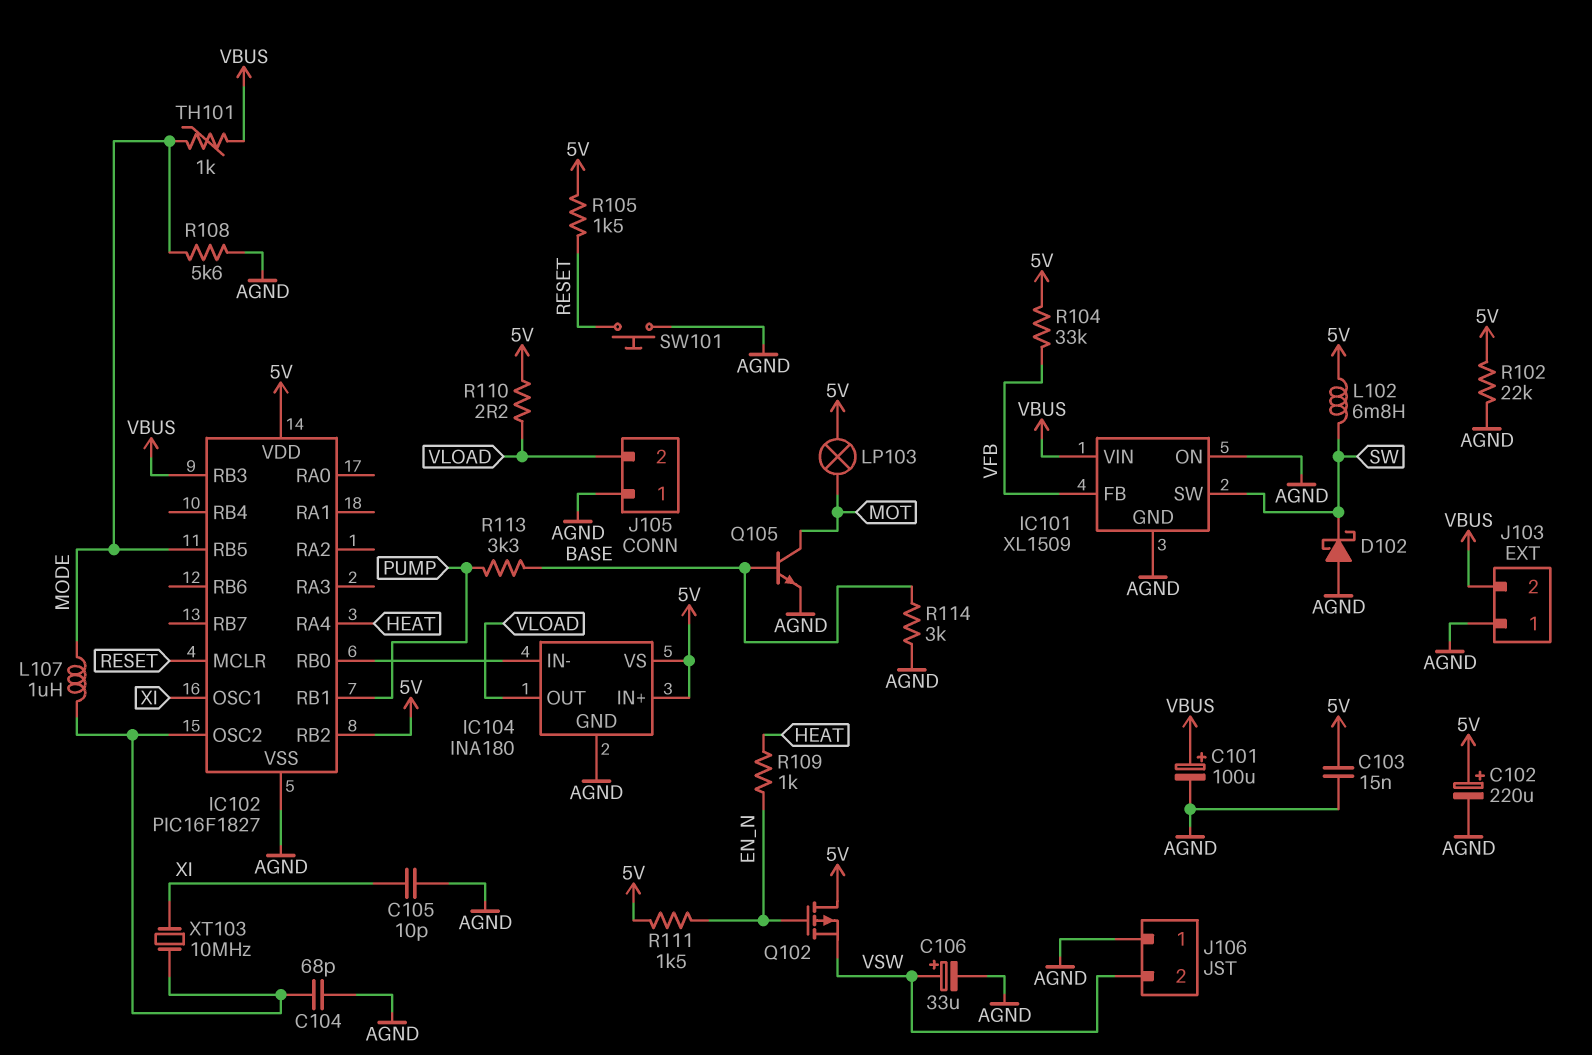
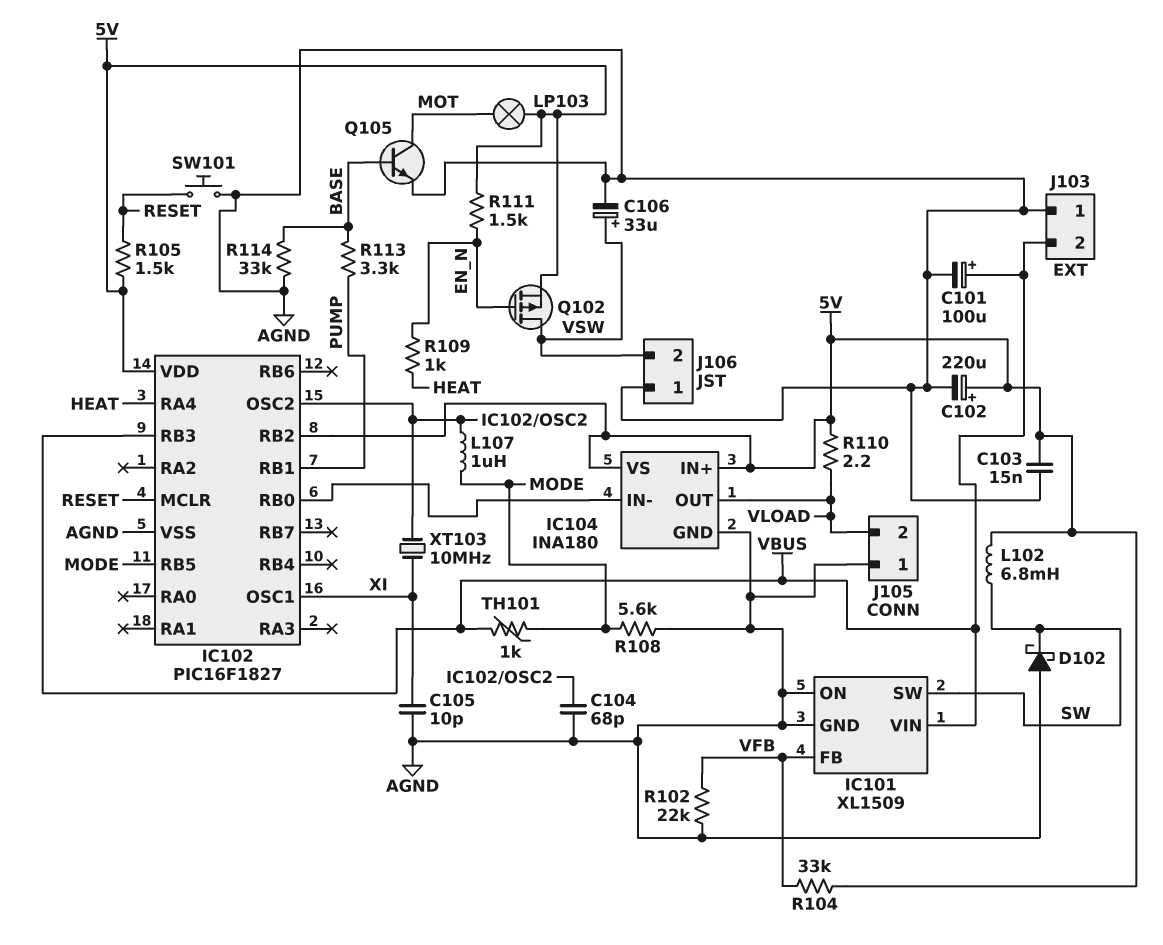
Q102: PMOS (G EN_N, D 5V, S VSW) -> PMOS (G EN_N, D VSW, S 5V)
R102: 22k (5V, AGND) -> 22k (AGND, VFB)
R114: 3k (AGND, BASE) -> 33k (AGND, BASE)

